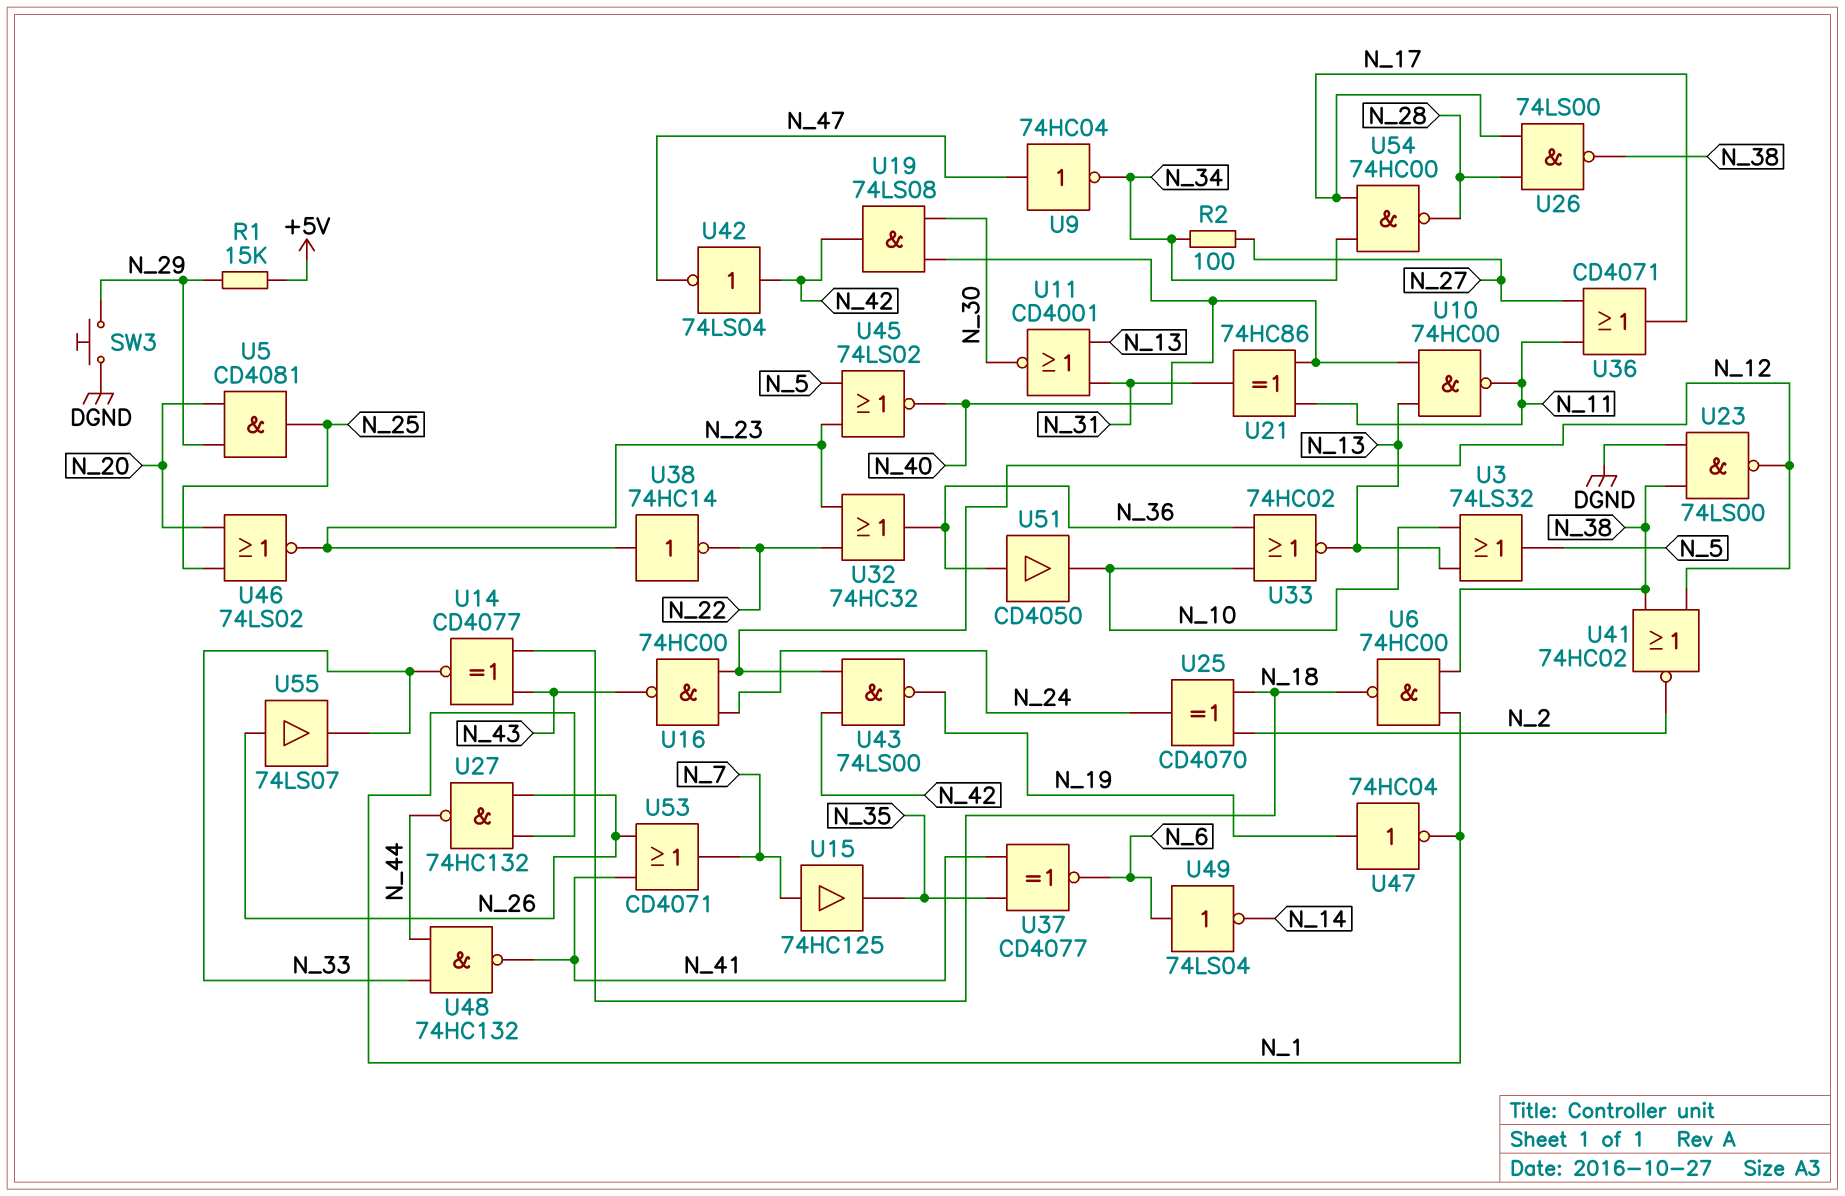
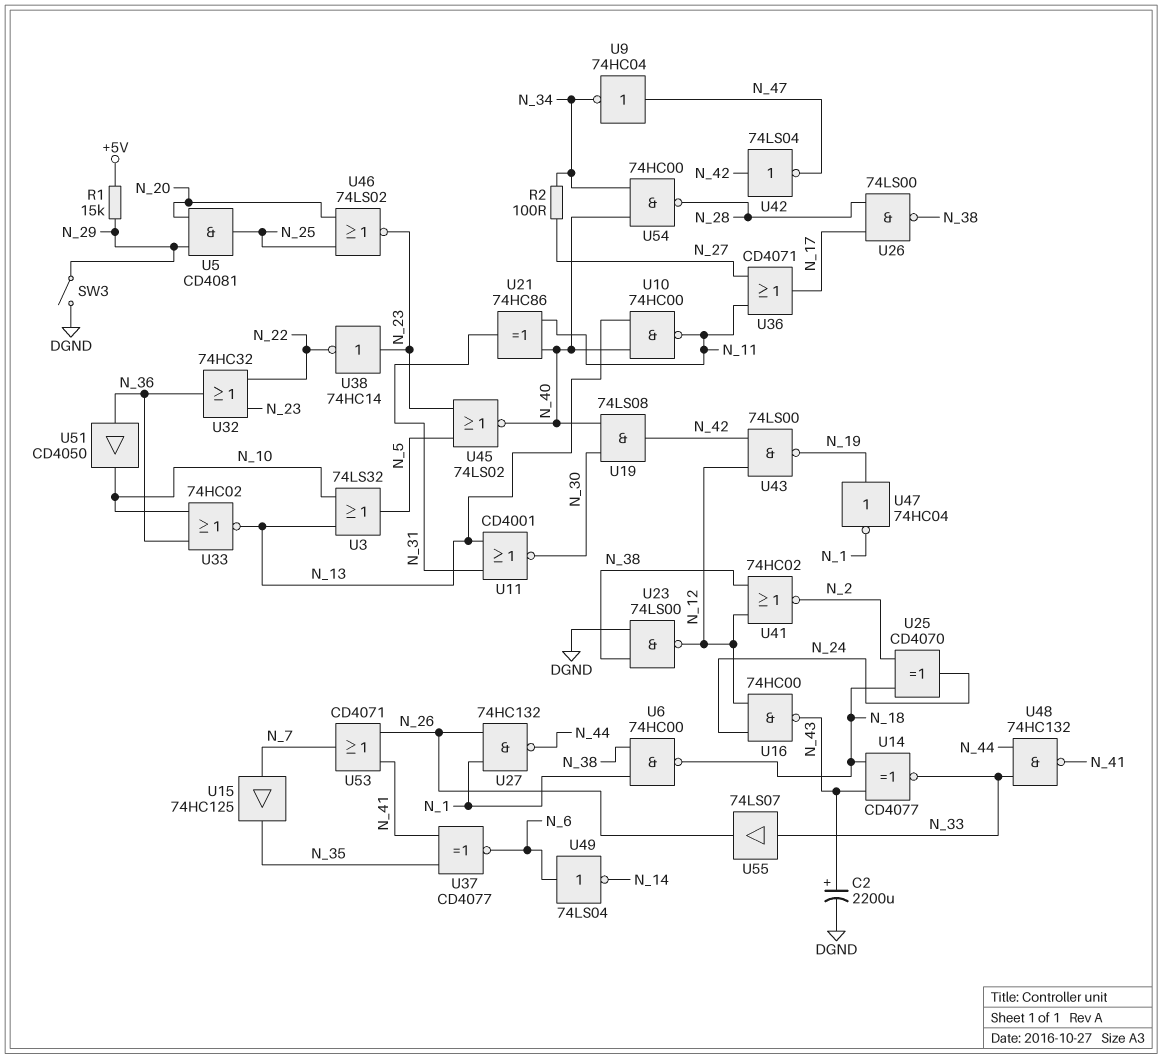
C2: none -> 2200uF (plus N_43, minus DGND)
SW3: button (DGND, N_29) -> switch (DGND, N_29)
U54: NAND 74HC00 (in N_17, in N_34, out N_28) -> NAND 74HC00 (in N_34, in N_40, out N_28)
U55: buffer 74LS07 (in N_26, out N_33) -> buffer 74LS07 (in N_33, out N_26)

